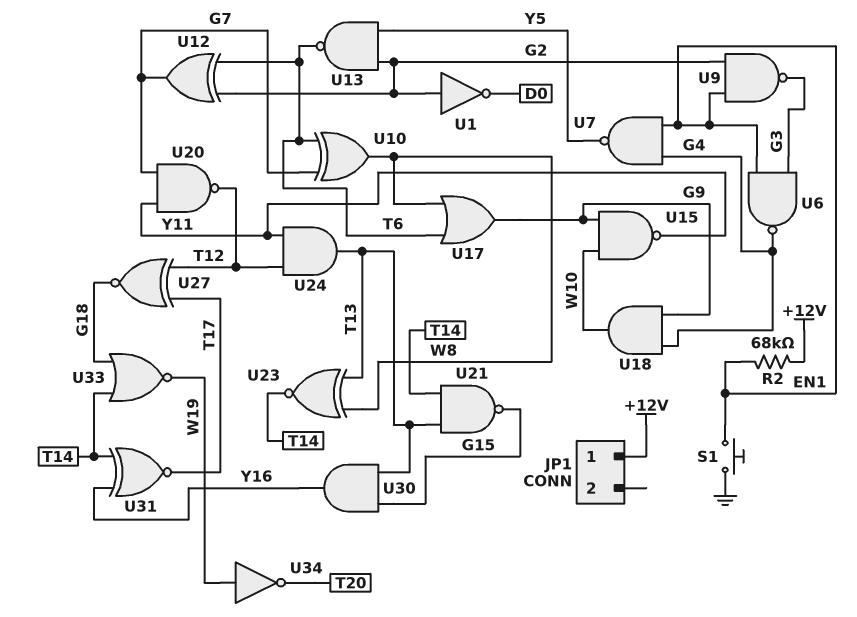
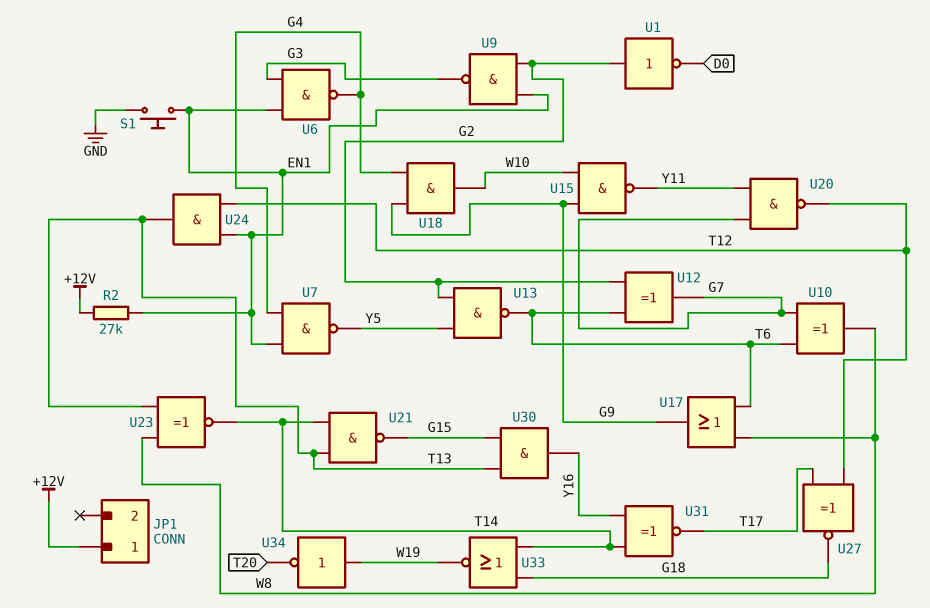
R2: 68k (+12V, EN1) -> 27k (+12V, EN1)
U24: AND (in T12, in Y11, out T13) -> AND (in EN1, in T12, out T13)

